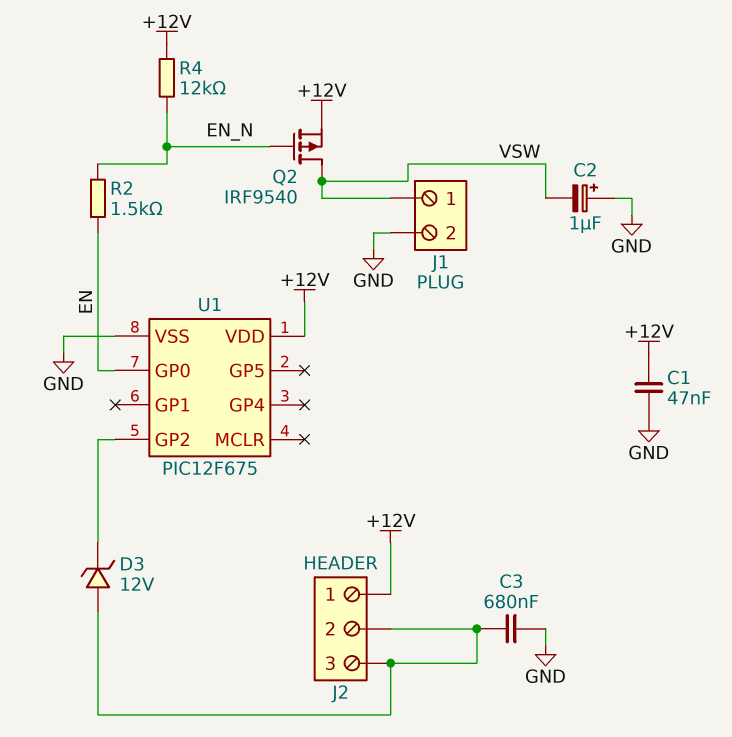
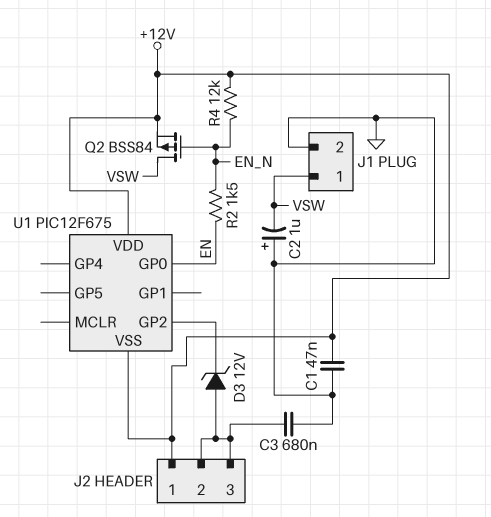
Q2: PMOS IRF9540 (G EN_N, D VSW, S +12V) -> PMOS BSS84 (G EN_N, D VSW, S +12V)
U1 pin VSS: GND -> +12V

